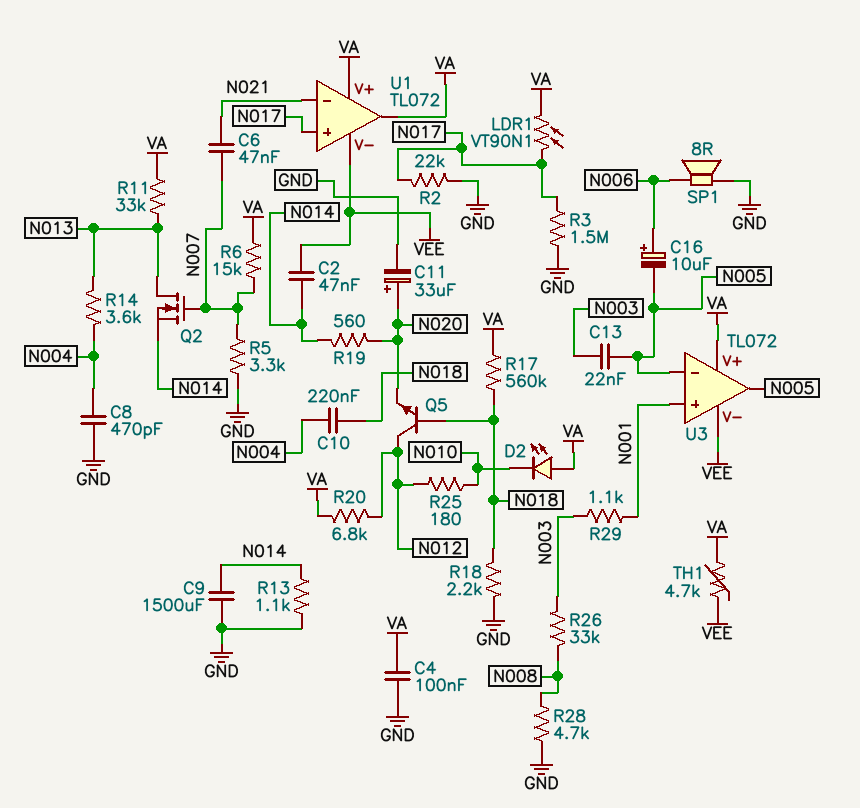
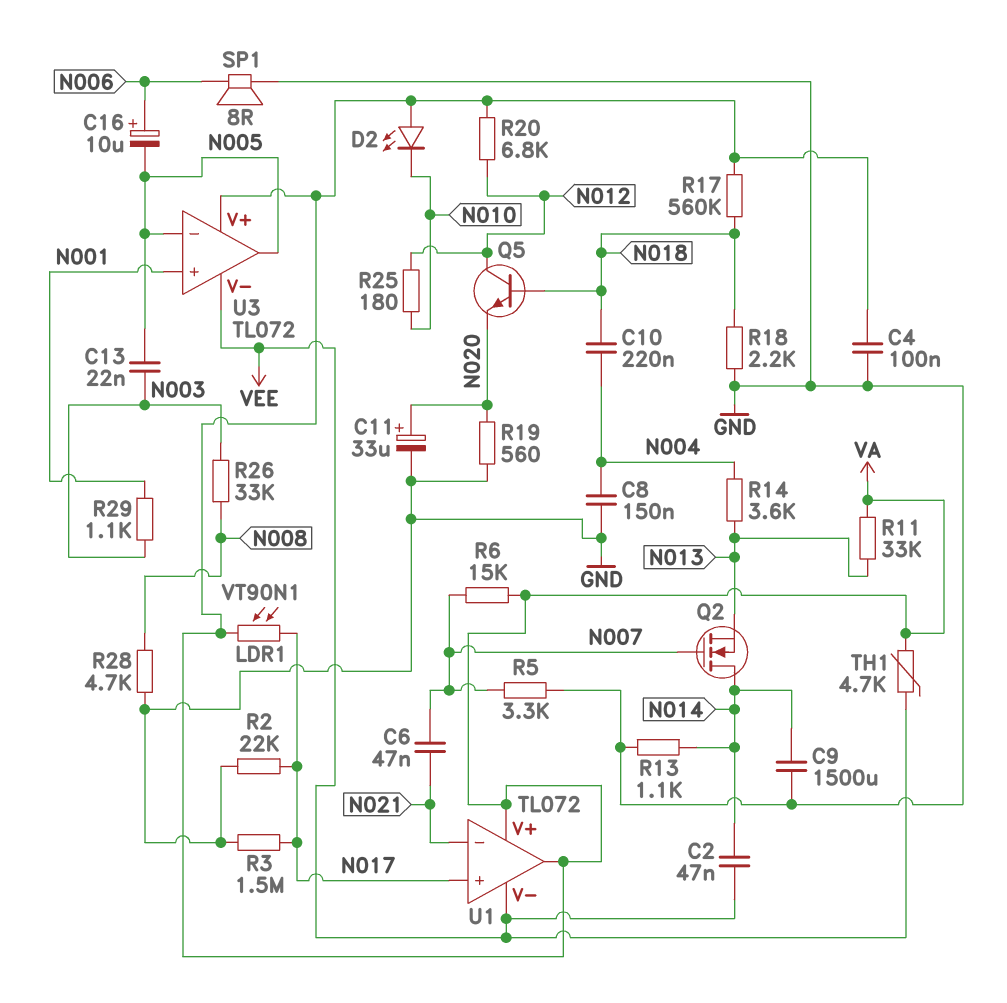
C8: 470pF (GND, N004) -> 150nF (GND, N004)
Q2: NMOS (G N007, D N013, S N014) -> NMOS (G N007, D N014, S N013)
R19: 560 (N014, N020) -> 560 (GND, N020)

